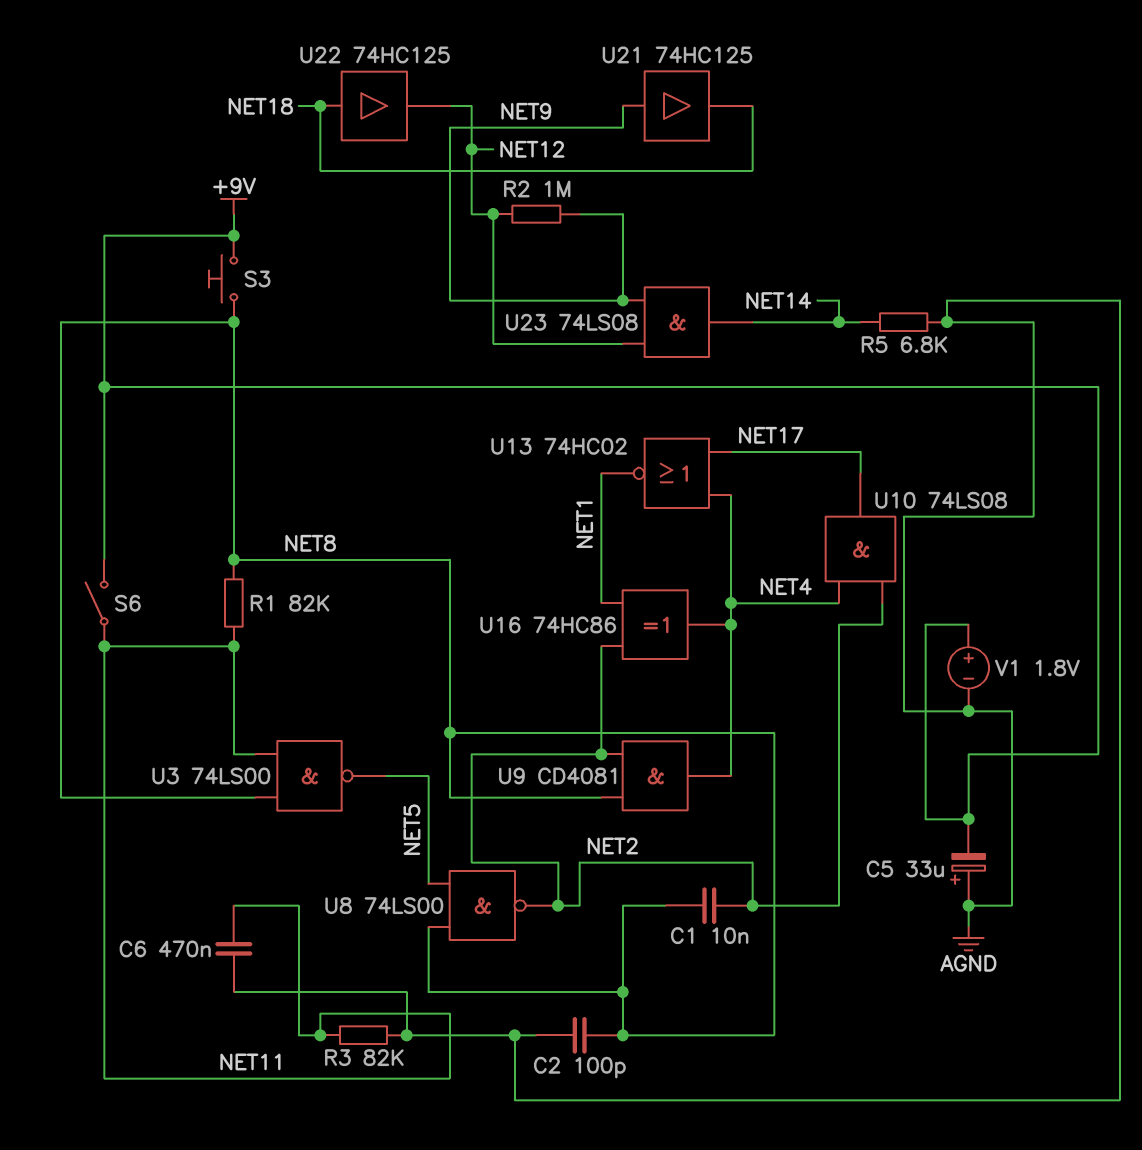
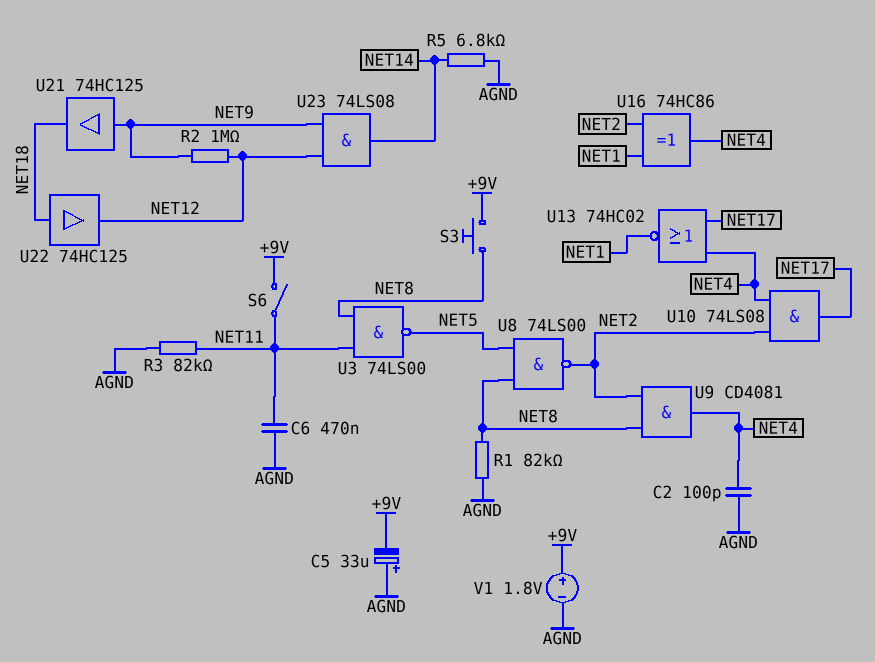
C1: 10nF (NET2, NET8) -> none
C2: 100pF (AGND, NET8) -> 100pF (AGND, NET4)
R1: 82k (NET8, NET11) -> 82k (AGND, NET8)

